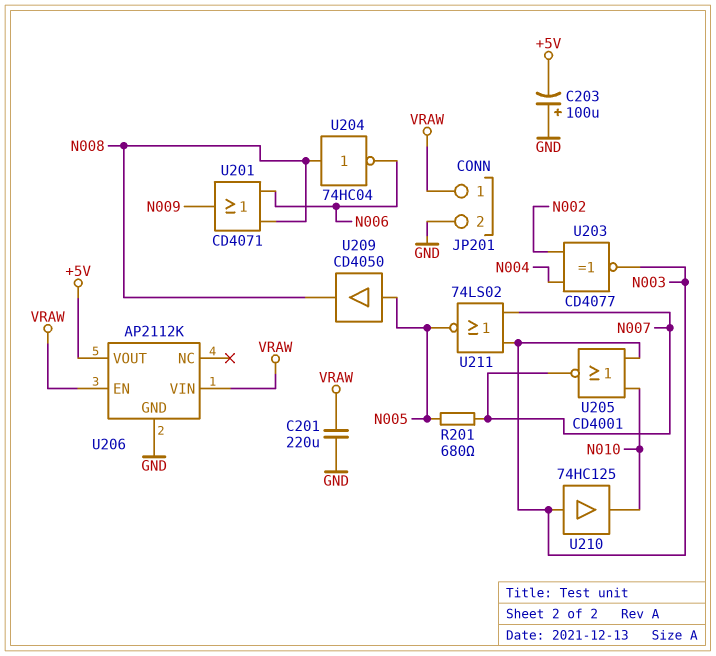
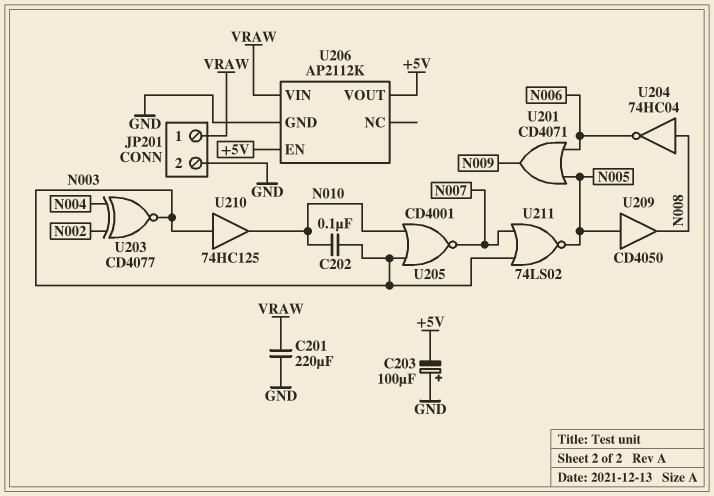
C202: none -> 100nF (N003, N010)
R201: 680 (N005, N007) -> none
U201: OR CD4071 (in N006, in N008, out N009) -> OR CD4071 (in N005, in N006, out N009)
U206 pin EN: VRAW -> +5V

